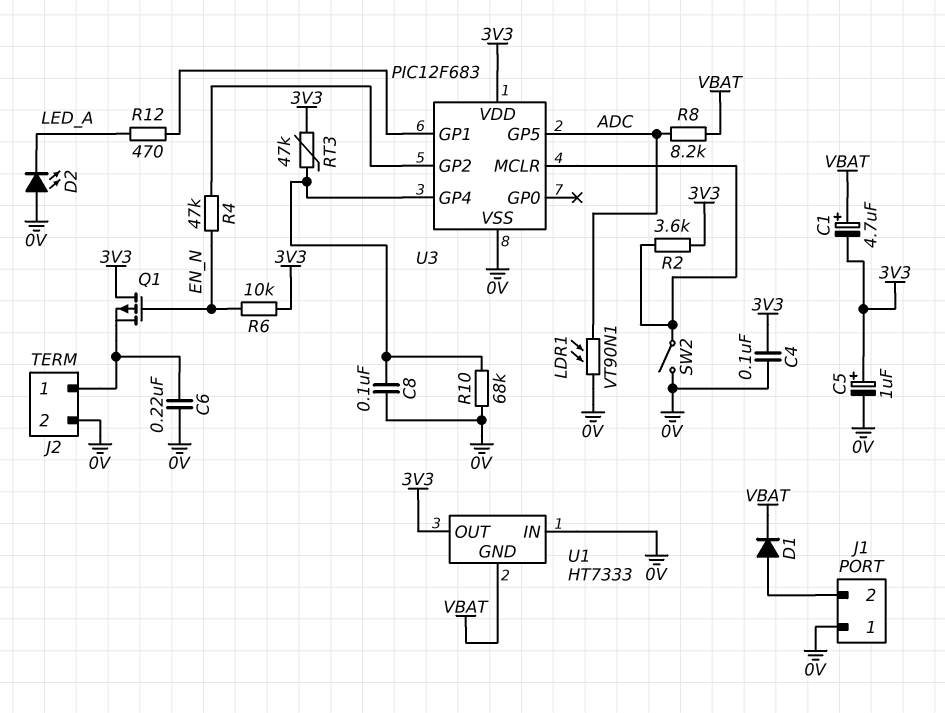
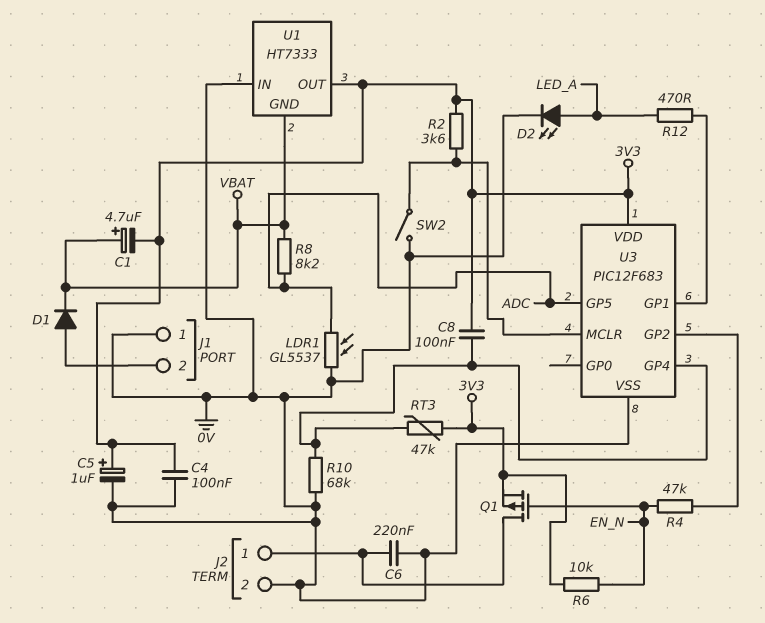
C8: 100nF (0V, U3/GP4) -> 100nF (3V3, U3/GP4)
D2: LED (A 0V, K LED_A) -> LED (A LED_A, K 0V)
LDR1: VT90N1 (0V, ADC) -> GL5537 (0V, ADC)
Q1: PMOS (G EN_N, D 3V3, S J2/1) -> PMOS (G EN_N, D J2/1, S 3V3)

